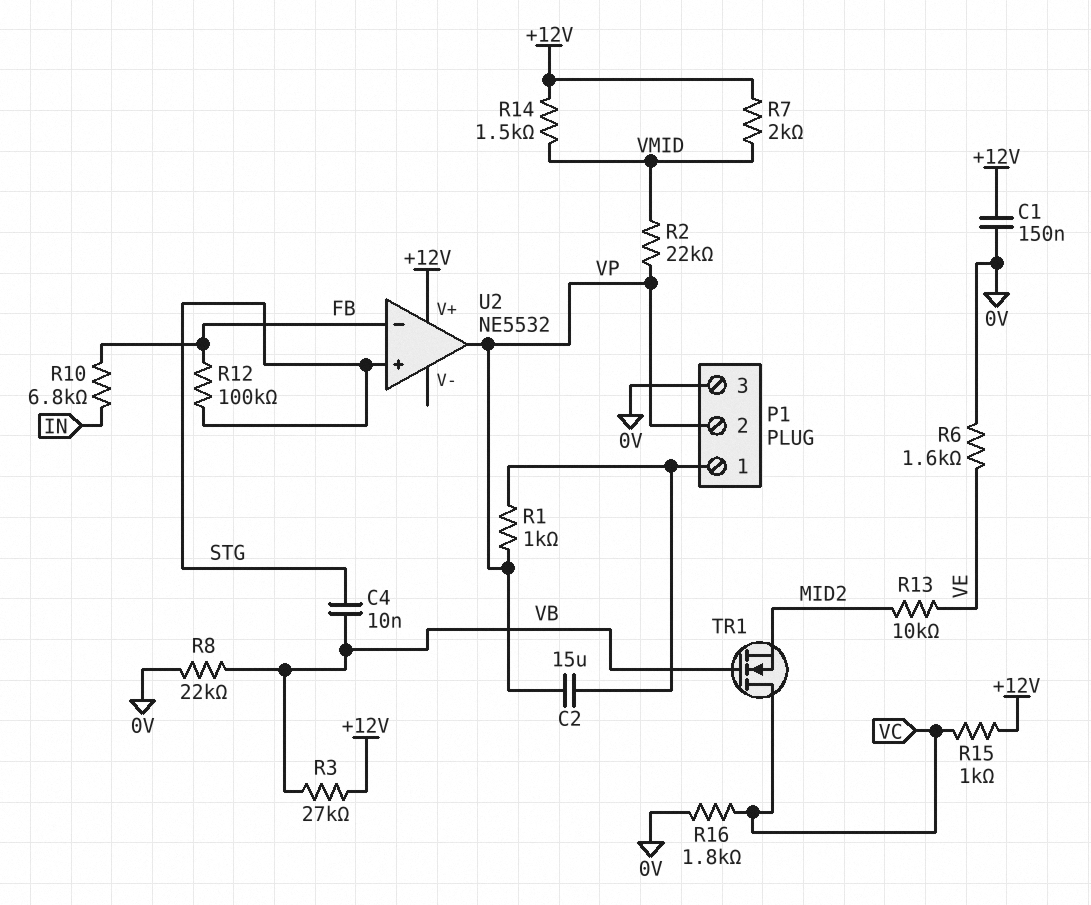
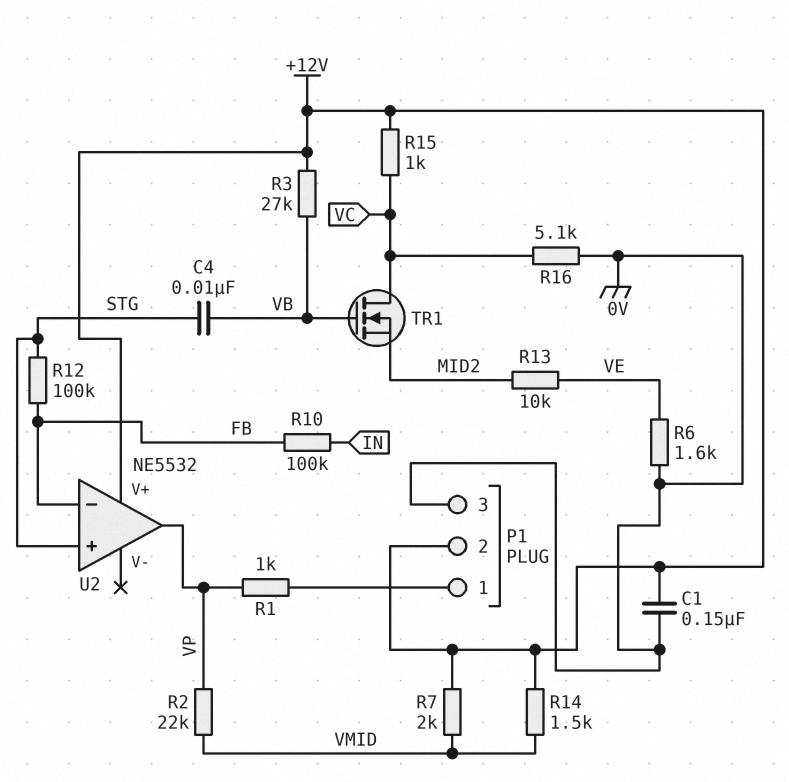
C2: 15uF (P1/1, VP) -> none
P1 pin 2: VP -> +12V
R8: 22k (0V, VB) -> none
R10: 6.8k (FB, IN) -> 100k (FB, IN)
R16: 1.8k (0V, VC) -> 5.1k (0V, VC)

